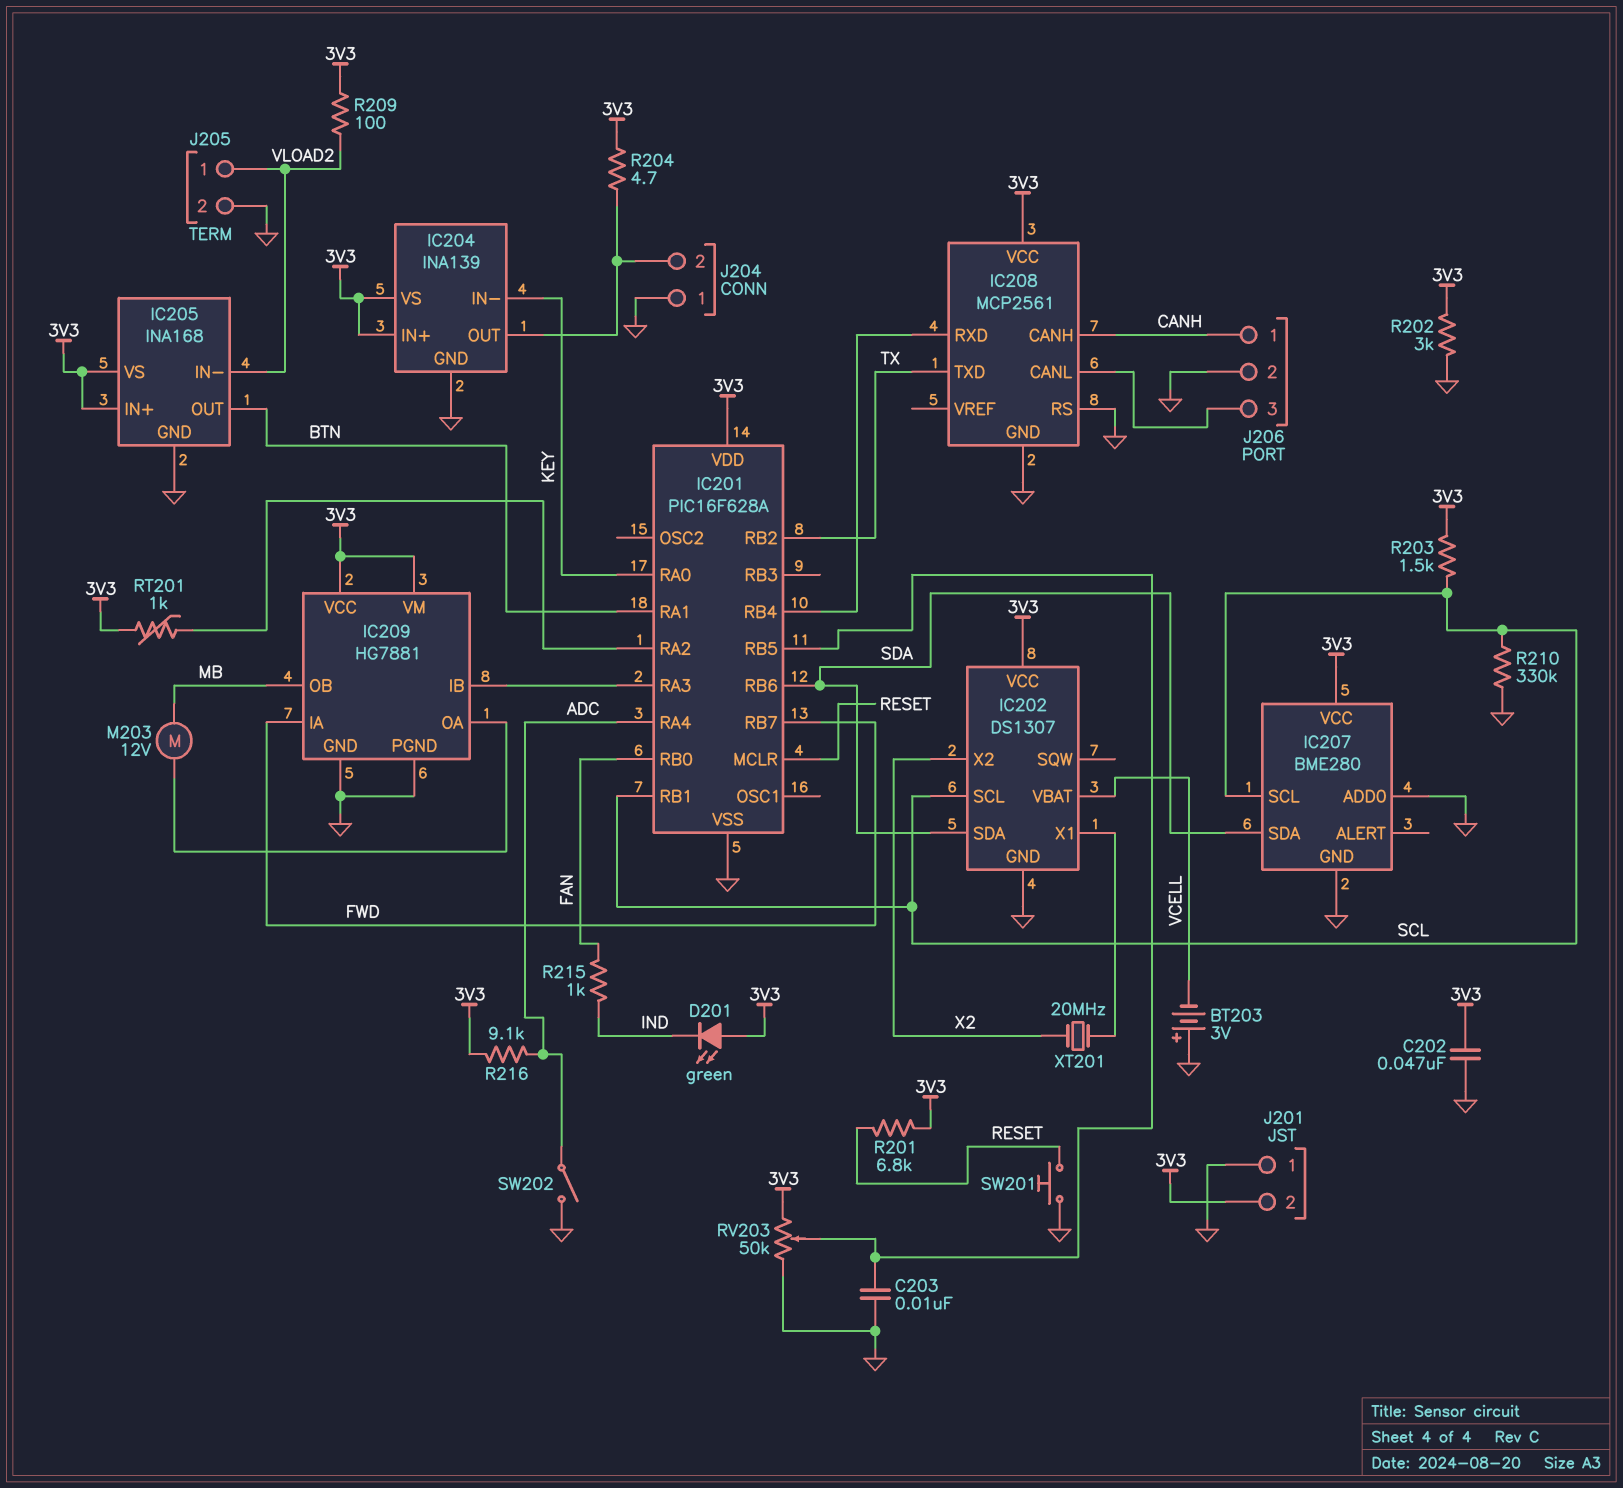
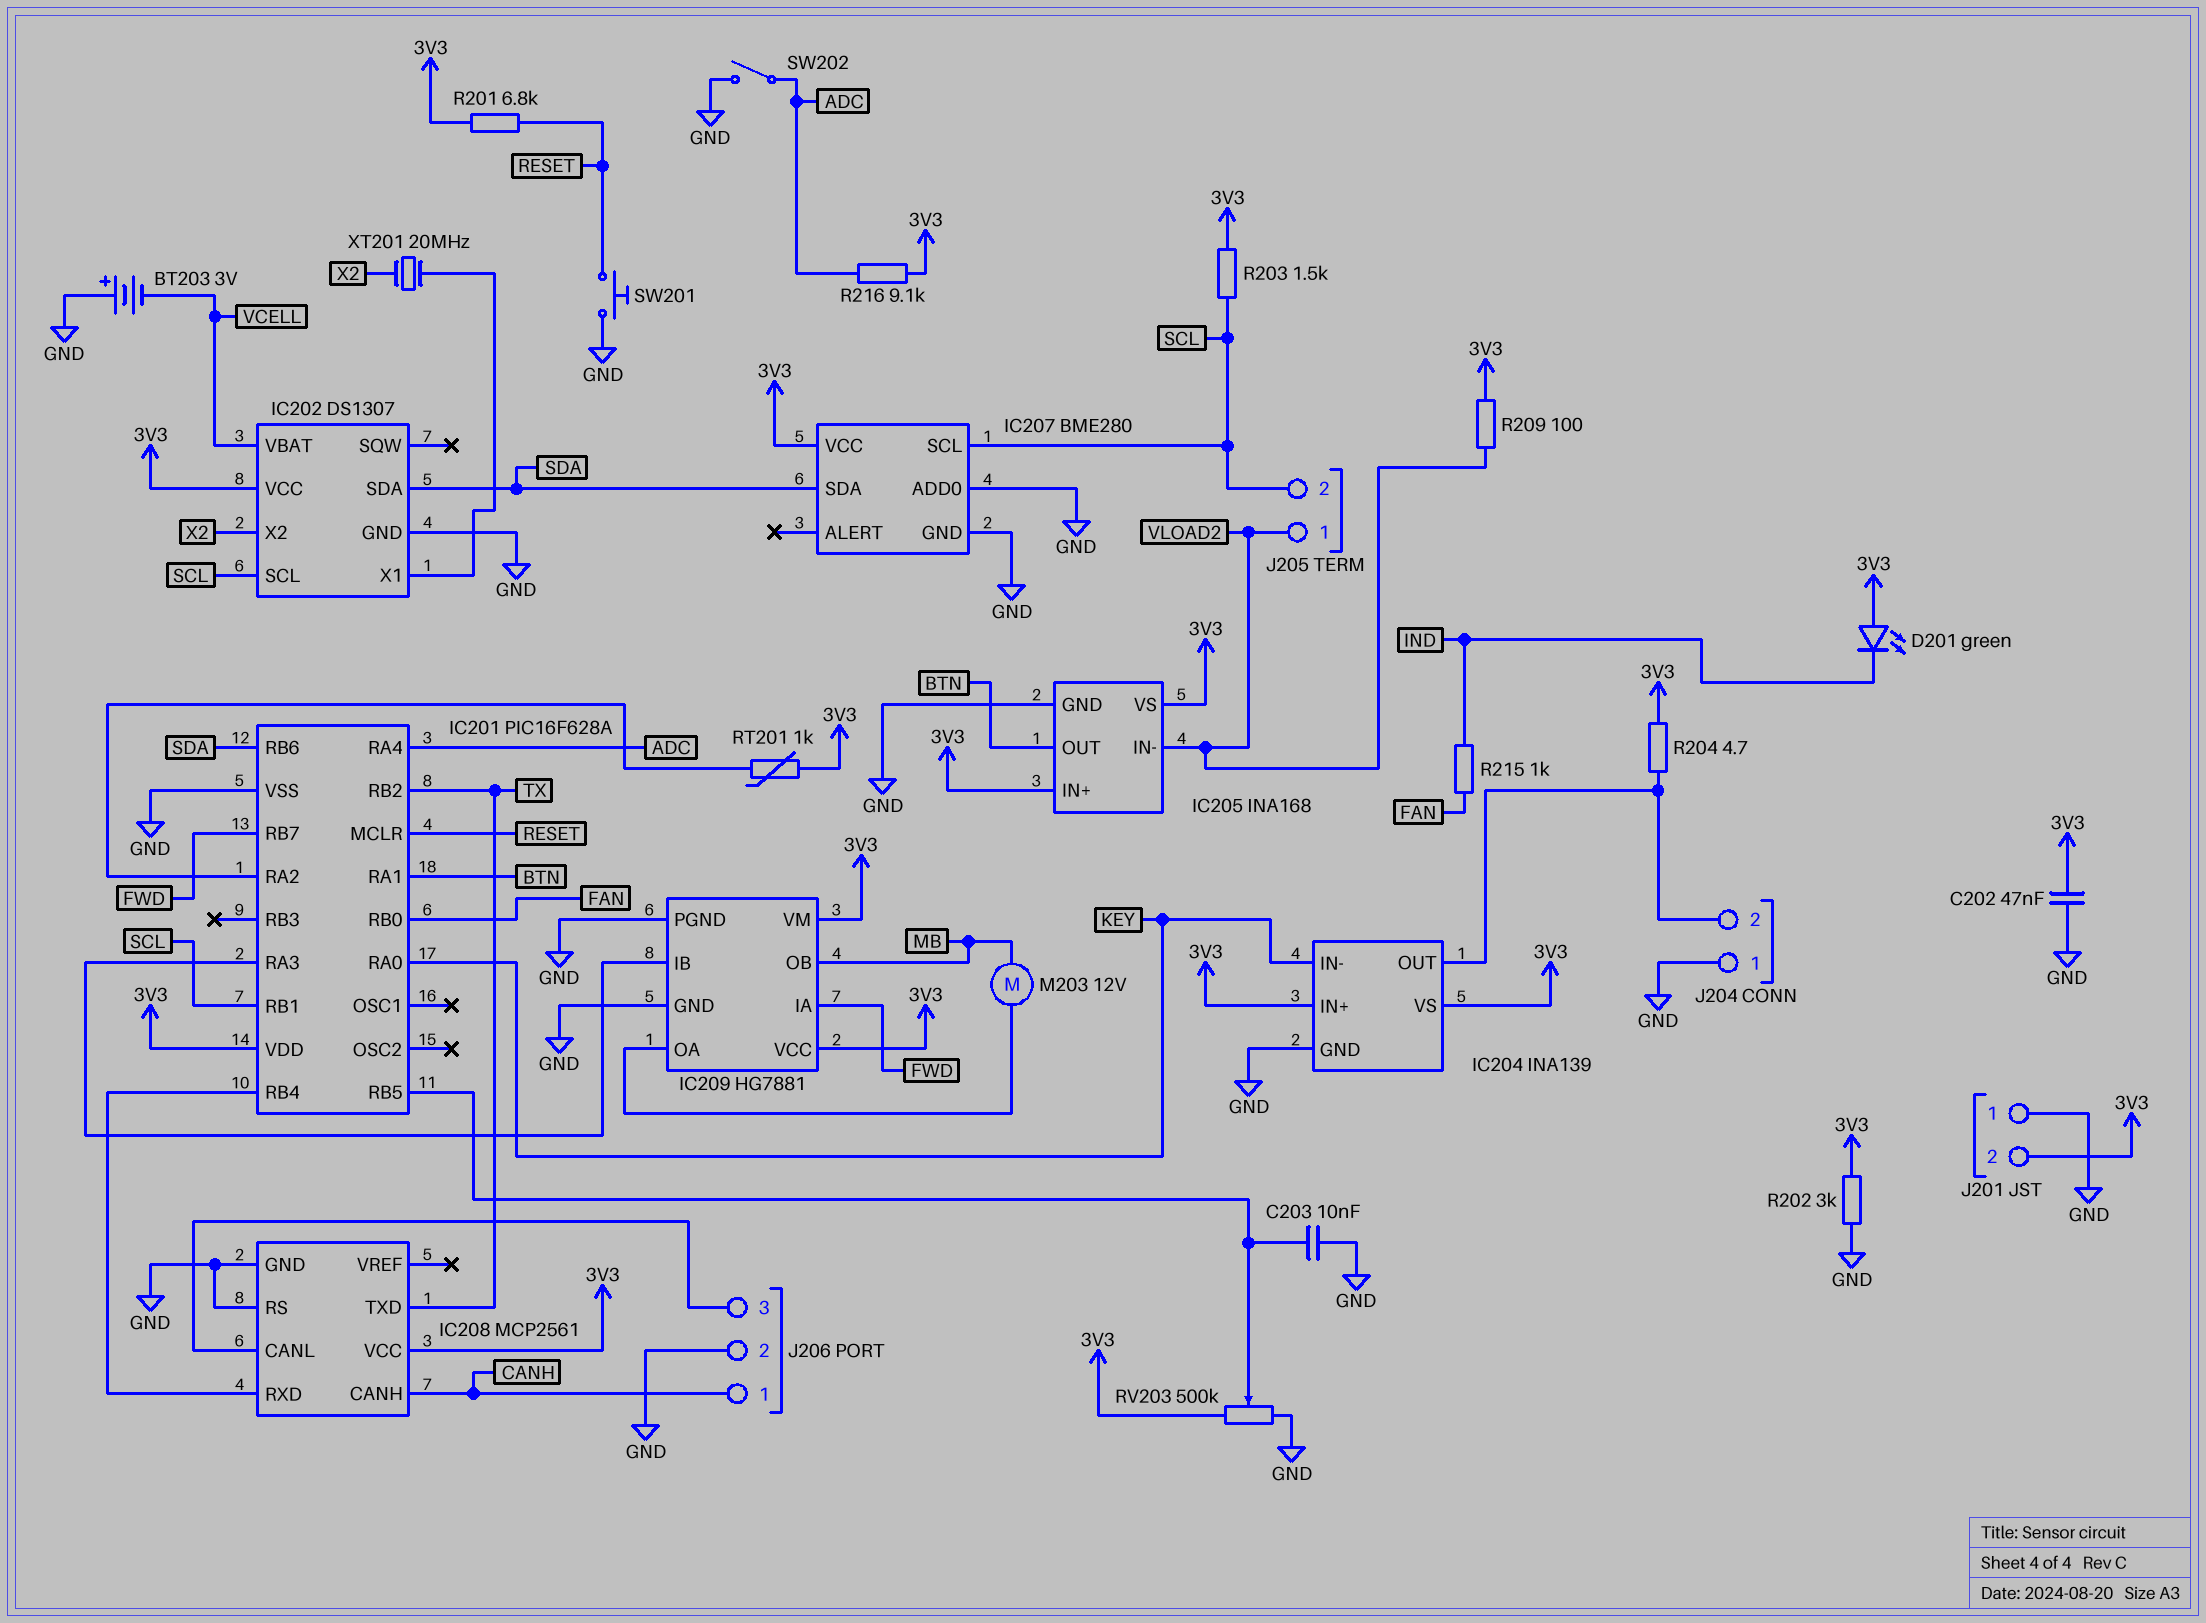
J205 pin 2: GND -> SCL
R210: 330k (GND, SCL) -> none
RV203: 50k (3V3, GND, wiper IC201/RB5) -> 500k (3V3, GND, wiper IC201/RB5)

